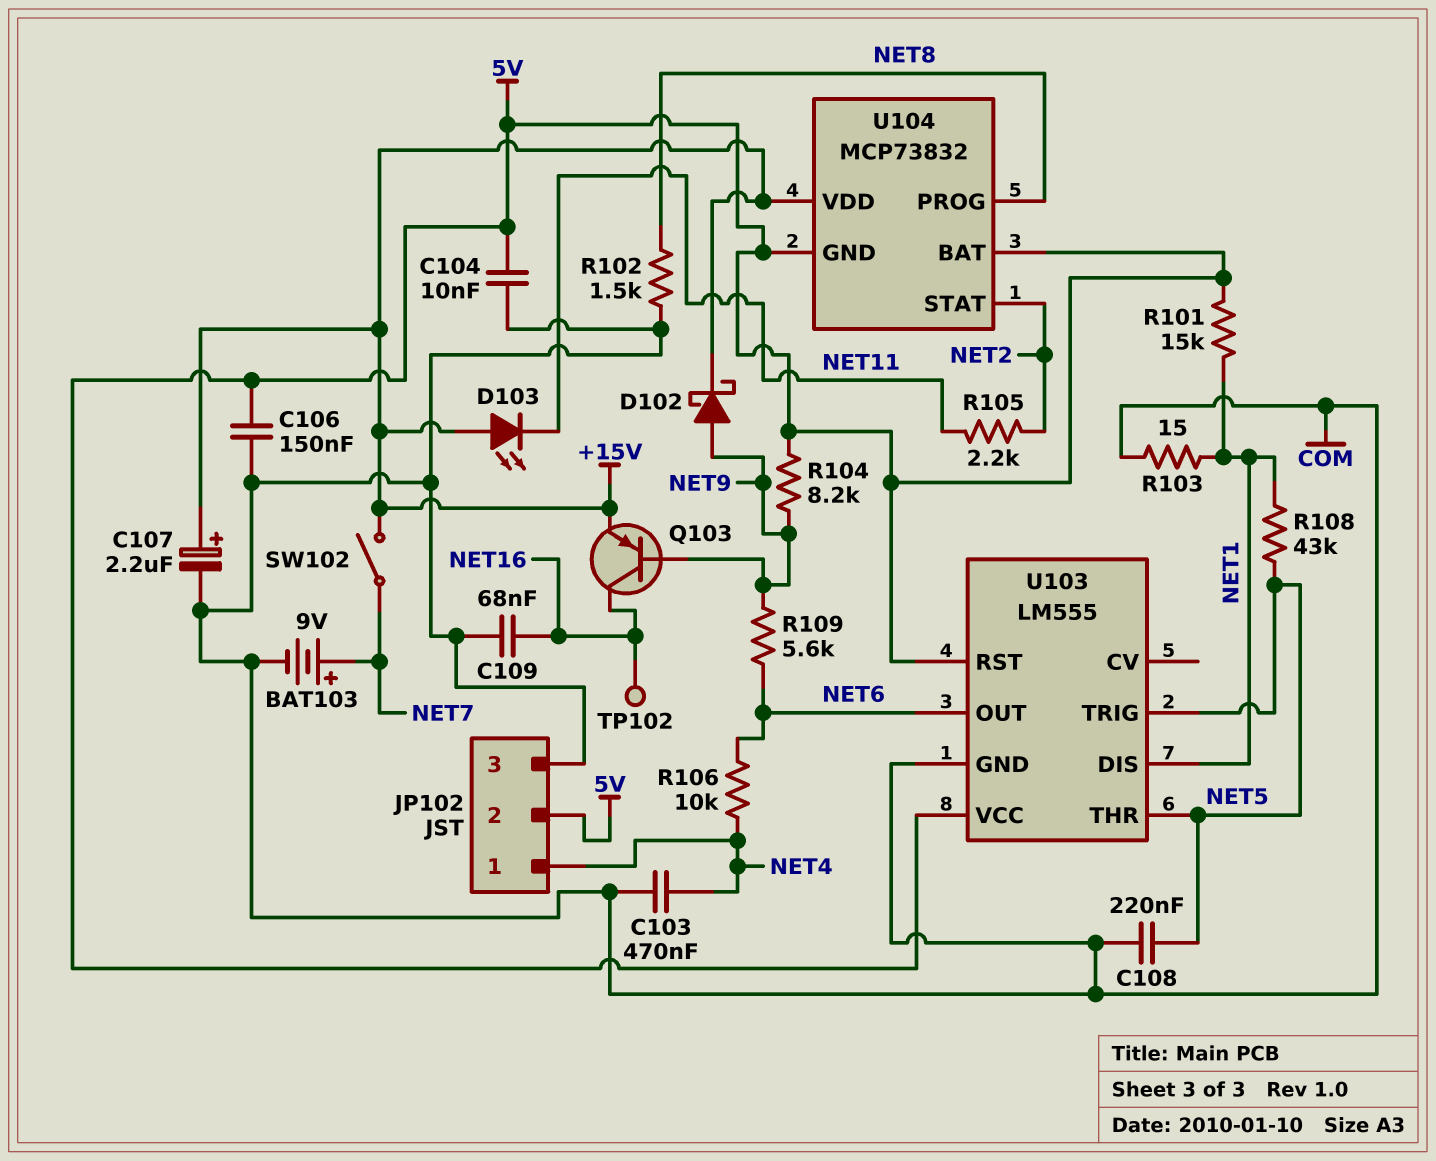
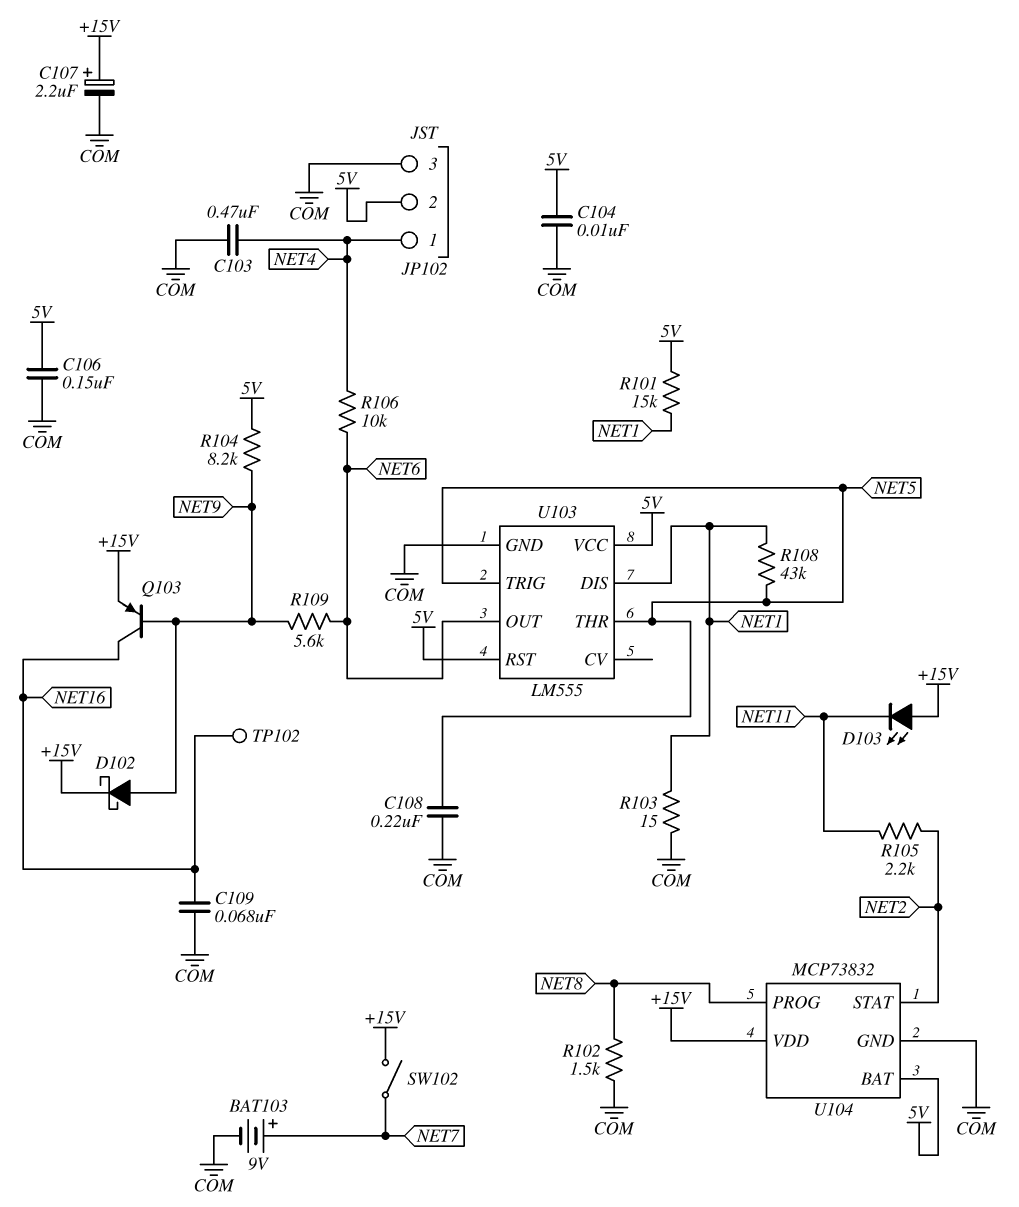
U104 pin GND: 5V -> COM

